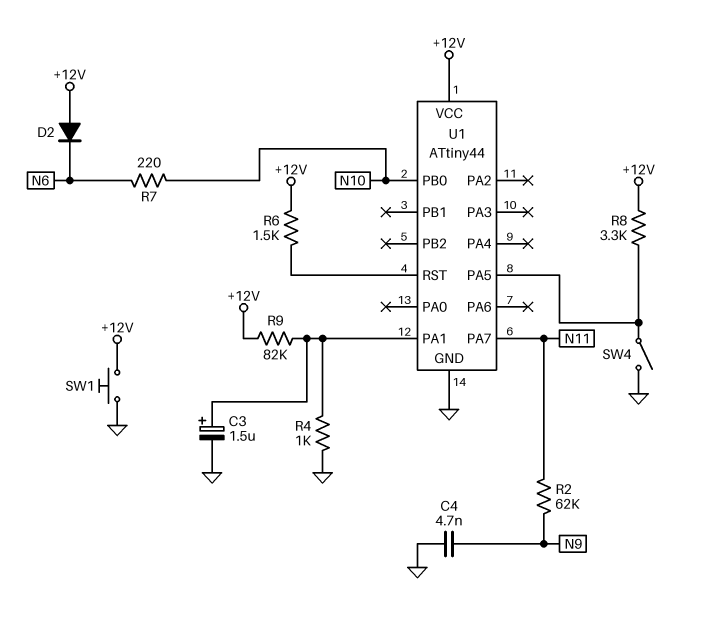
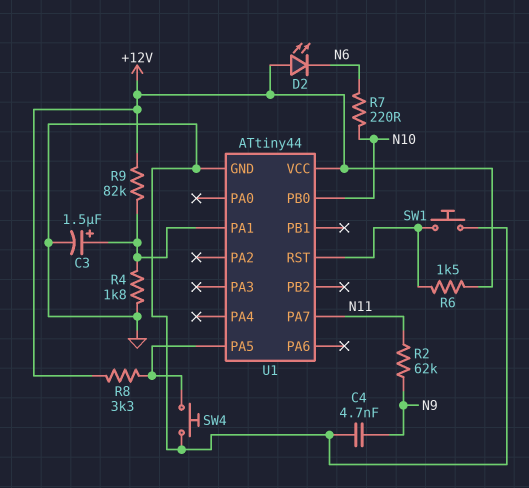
D2: diode (A +12V, K N6) -> LED (A +12V, K N6)
R4: 1k (GND, U1/PA1) -> 1.8k (GND, U1/PA1)
SW1: button (+12V, GND) -> button (GND, U1/RST)
SW4: switch (GND, U1/PA5) -> button (GND, U1/PA5)

